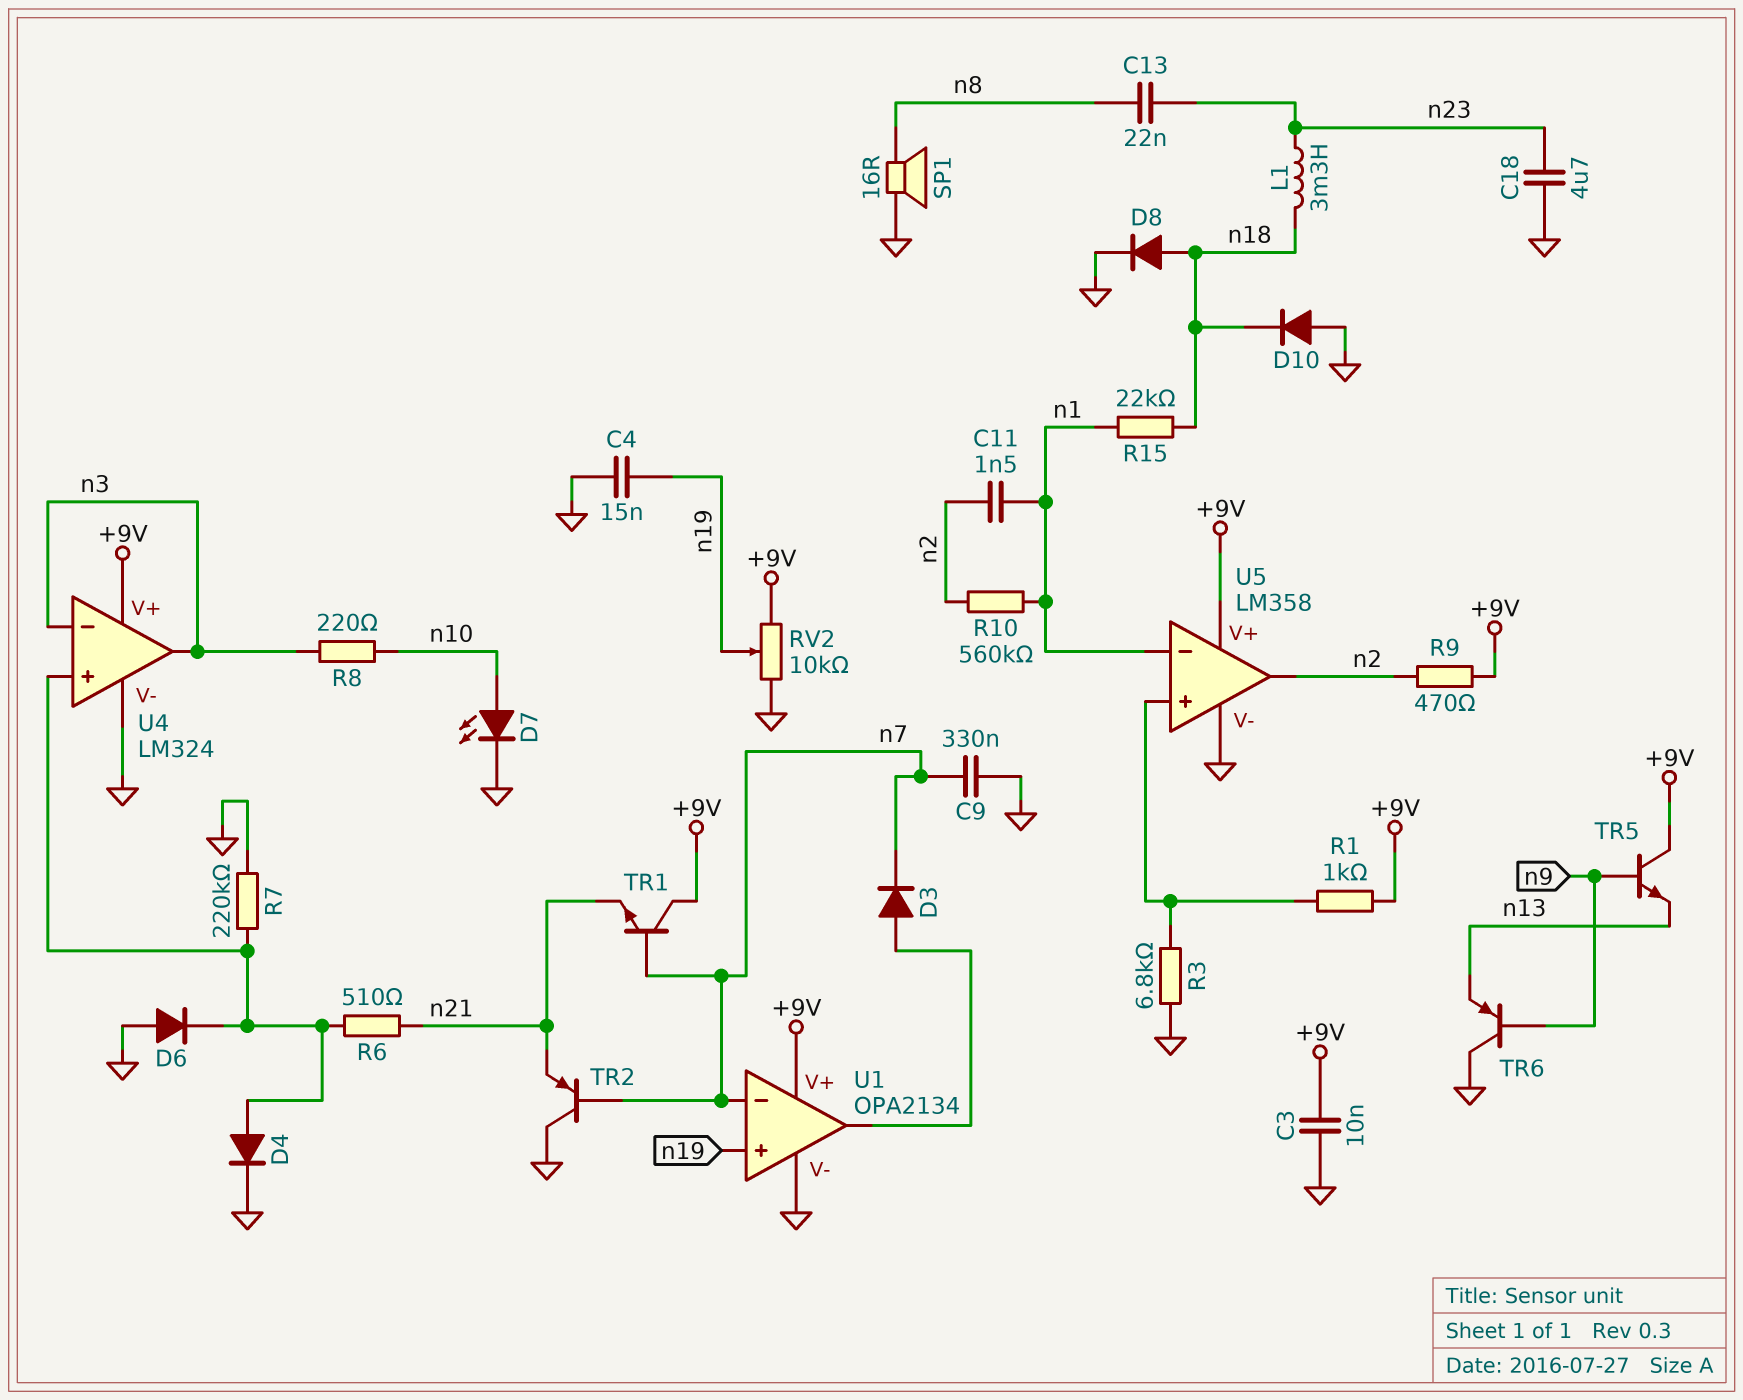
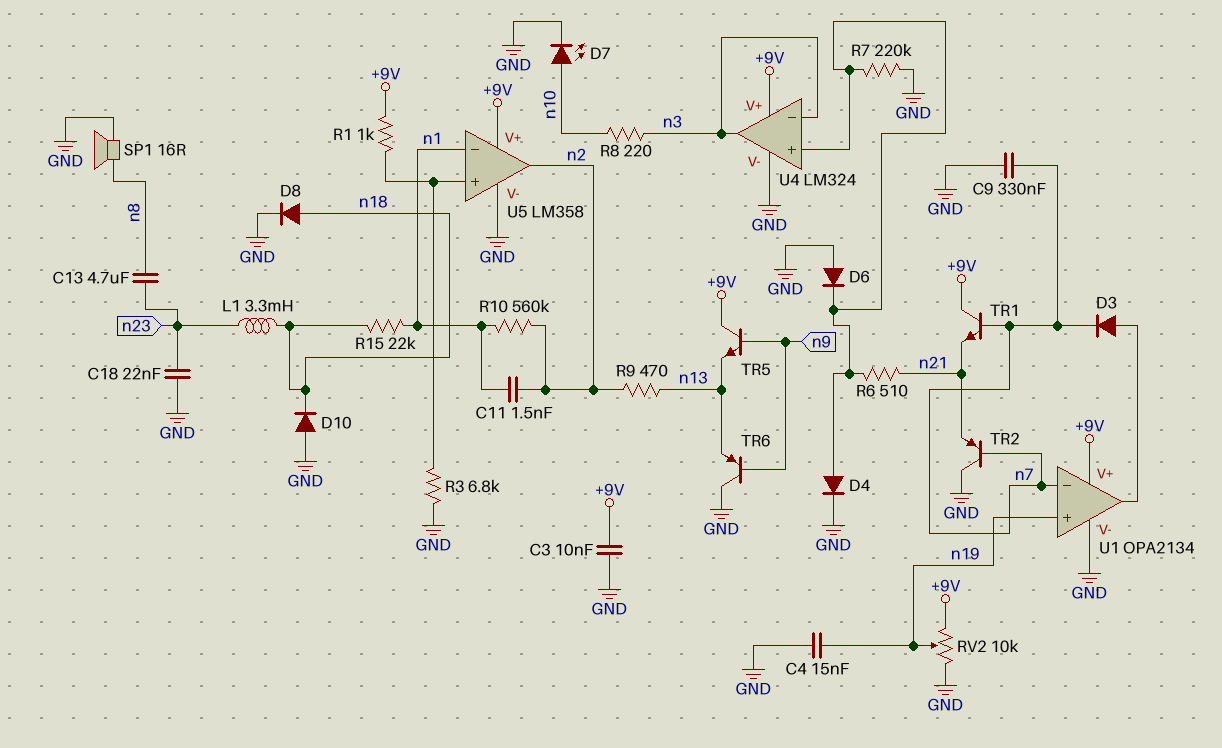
C13: 22nF (n8, n23) -> 4.7uF (n8, n23)
C18: 4.7uF (GND, n23) -> 22nF (GND, n23)
R9: 470 (+9V, n2) -> 470 (n2, n13)

